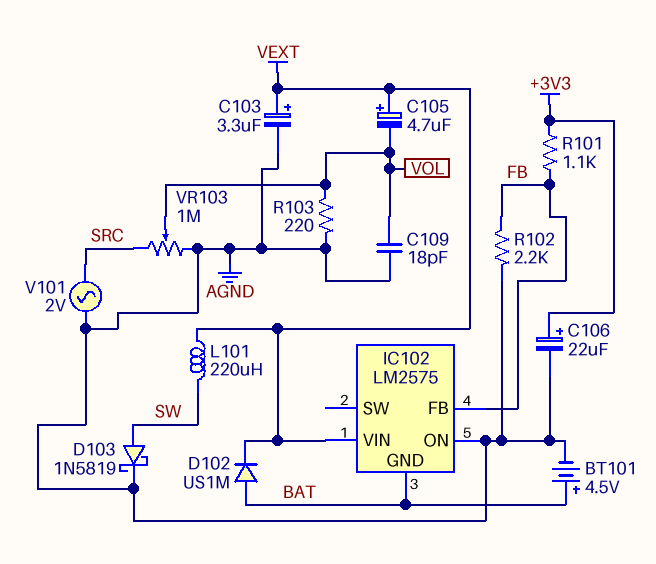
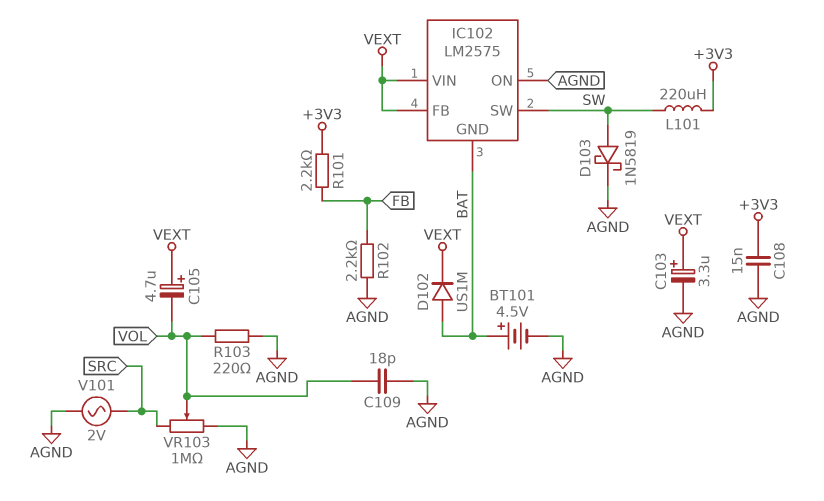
C106: 22uF (plus +3V3, minus AGND) -> none
C108: none -> 15nF (+3V3, AGND)
IC102 pin FB: FB -> VEXT
IC102 pin SW: none -> SW
L101: 220uH (SW, VEXT) -> 220uH (+3V3, SW)
R101: 1.1k (+3V3, FB) -> 2.2k (+3V3, FB)

